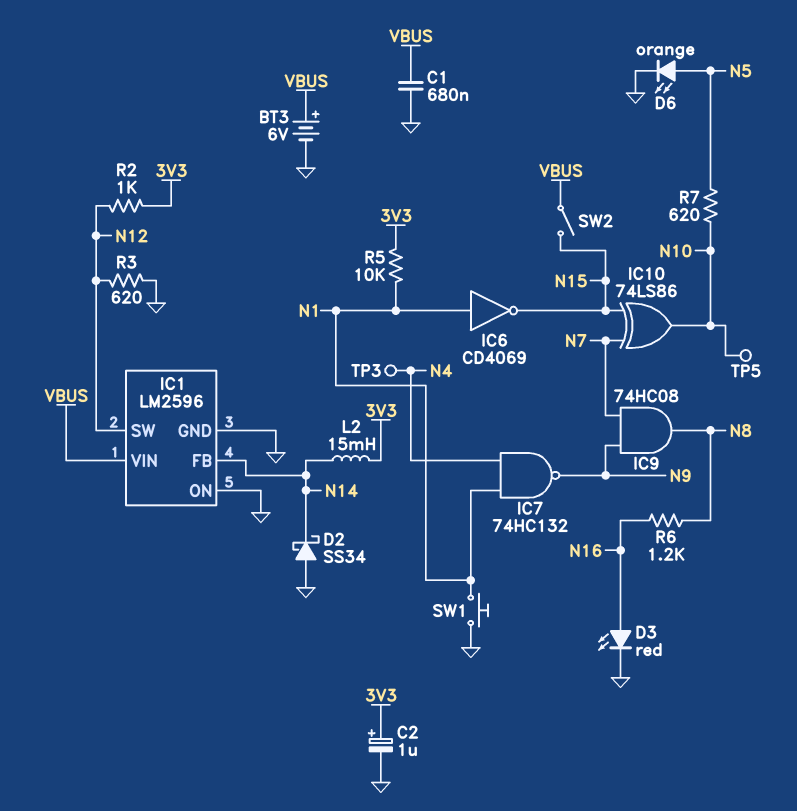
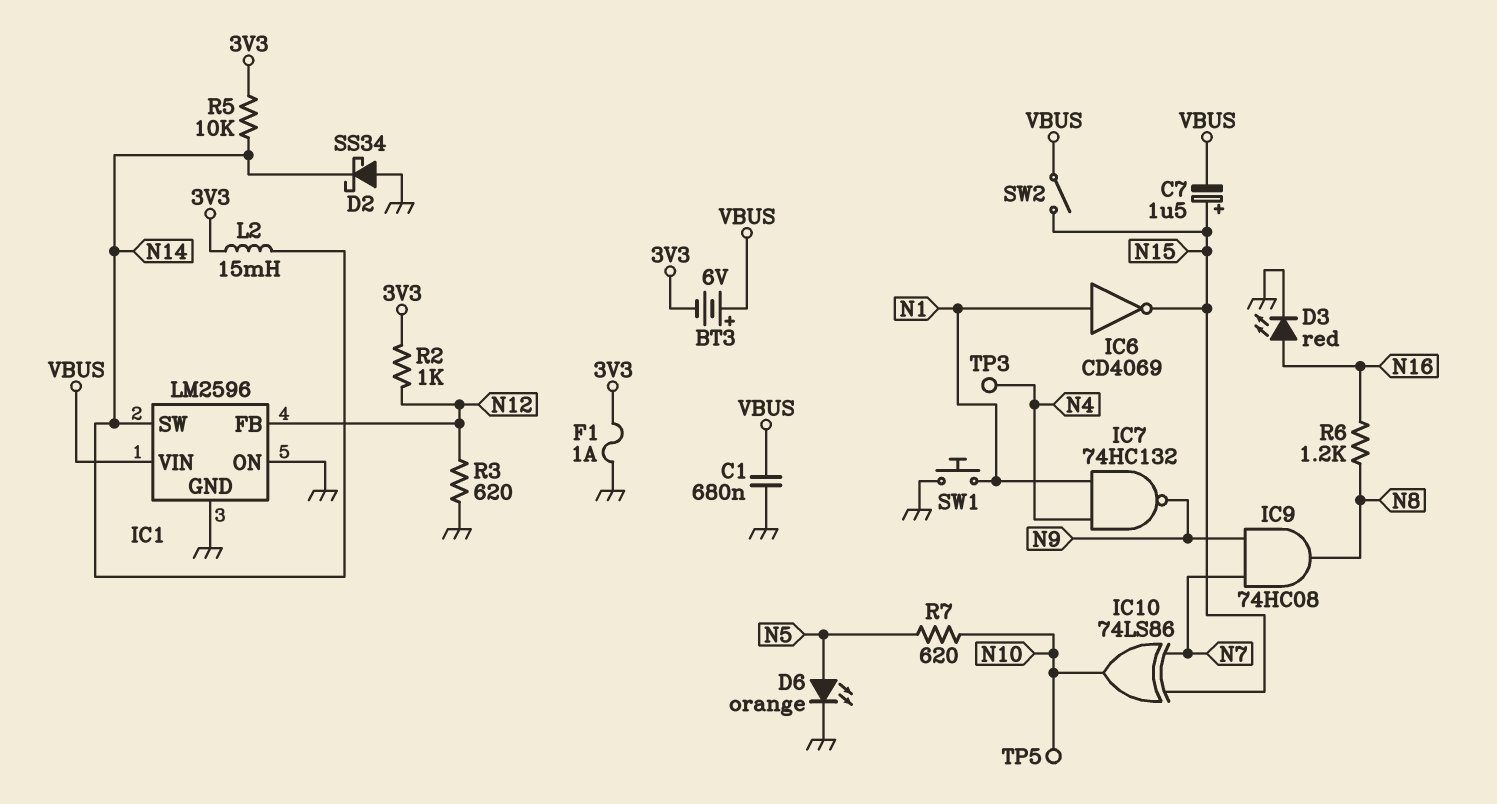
BT3: 6V (plus VBUS, minus GND) -> 6V (plus VBUS, minus 3V3)
C2: 1uF (plus 3V3, minus GND) -> none
C7: none -> 1.5uF (plus N15, minus VBUS)
F1: none -> 1A (3V3, GND)
IC1 pin FB: N14 -> N12
IC1 pin SW: N12 -> N14
R5: 10k (3V3, N1) -> 10k (3V3, N14)

